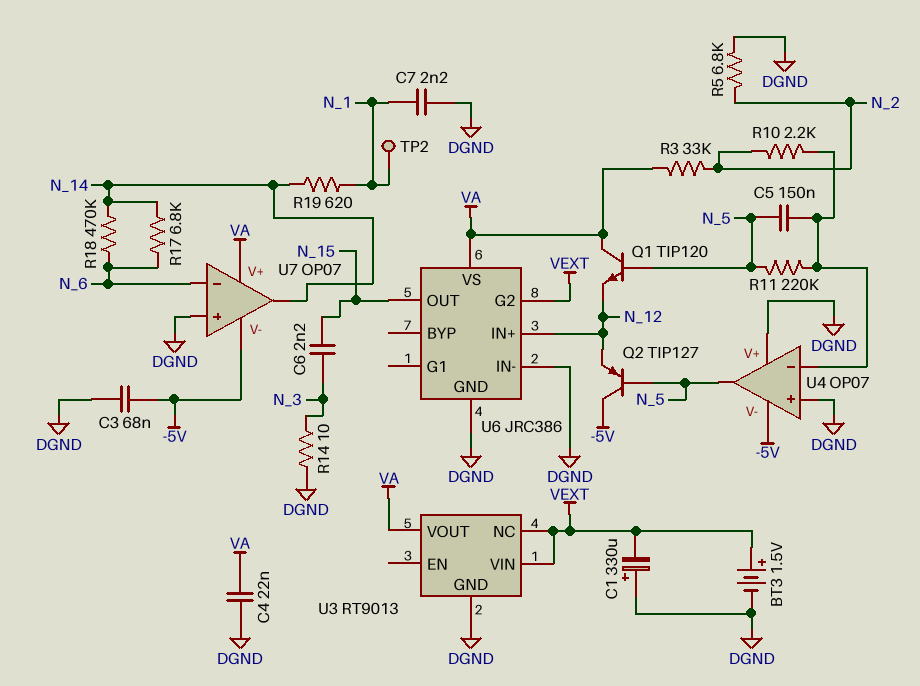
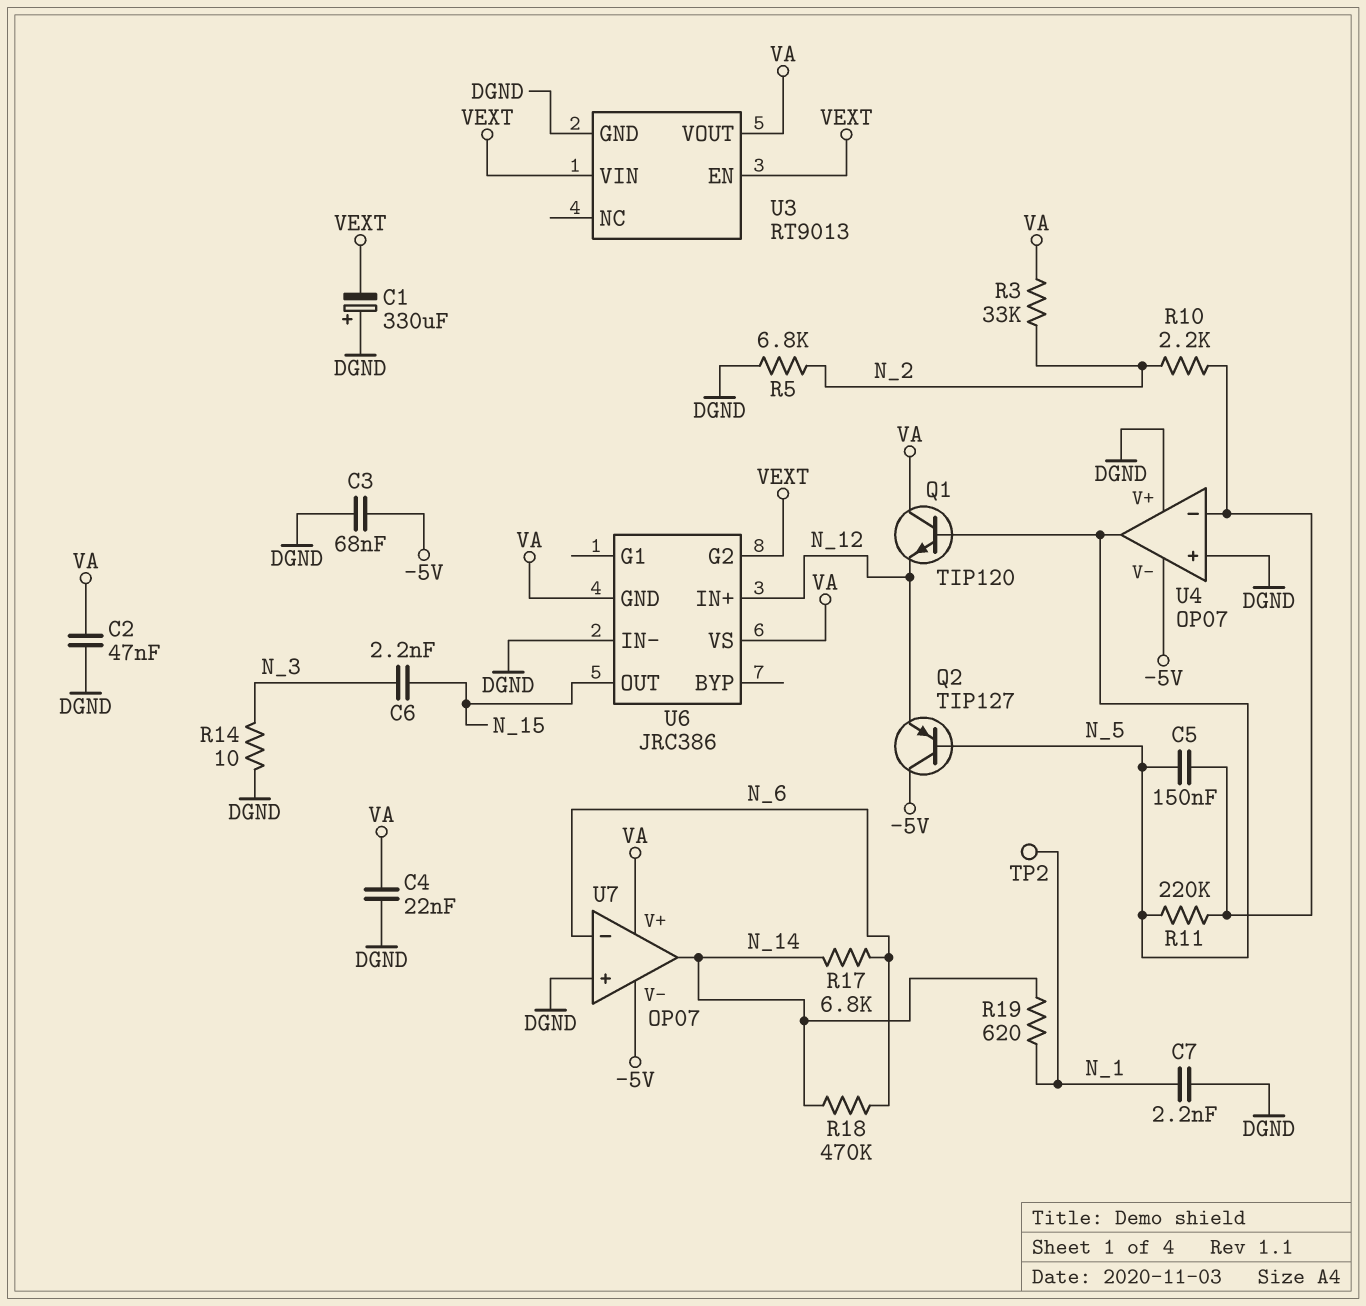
BT3: 1.5V (plus VEXT, minus DGND) -> none
C2: none -> 47nF (DGND, VA)
U3 pin EN: none -> VEXT
U3 pin NC: VEXT -> none
U6 pin GND: DGND -> VA

